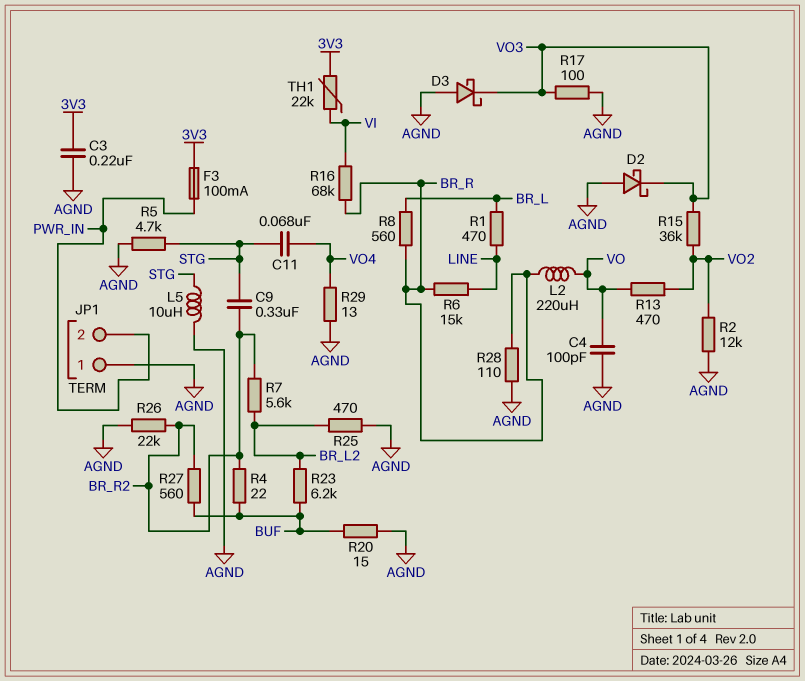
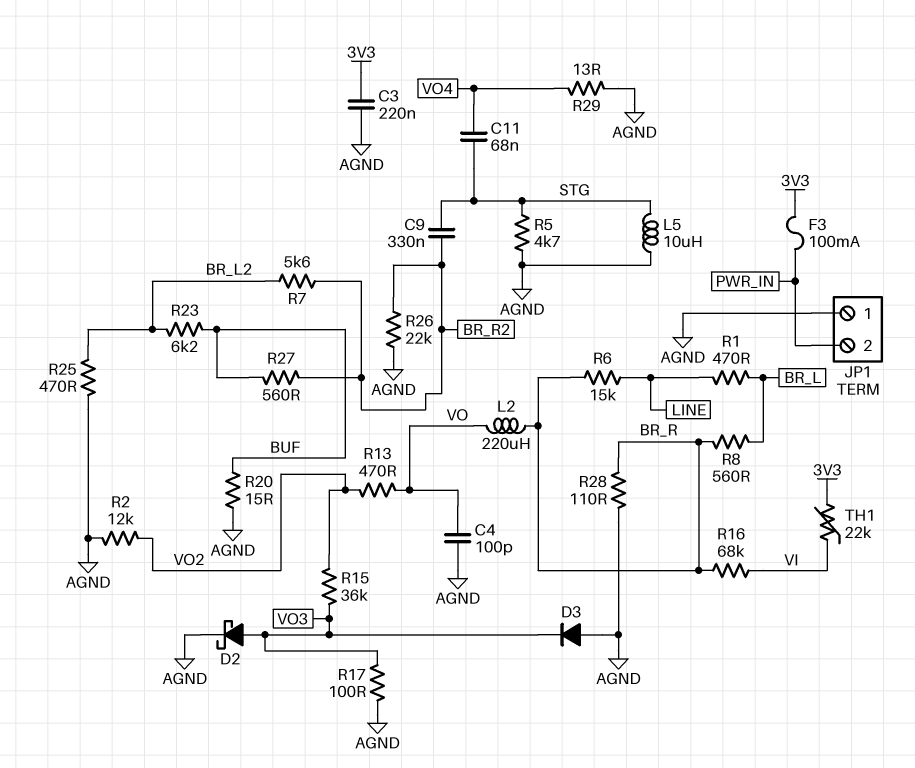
D2: schottky (A AGND, K VO3) -> schottky (A VO3, K AGND)
D3: schottky (A AGND, K VO3) -> diode (A AGND, K VO3)
R4: 22 (BR_R2, BUF) -> none

